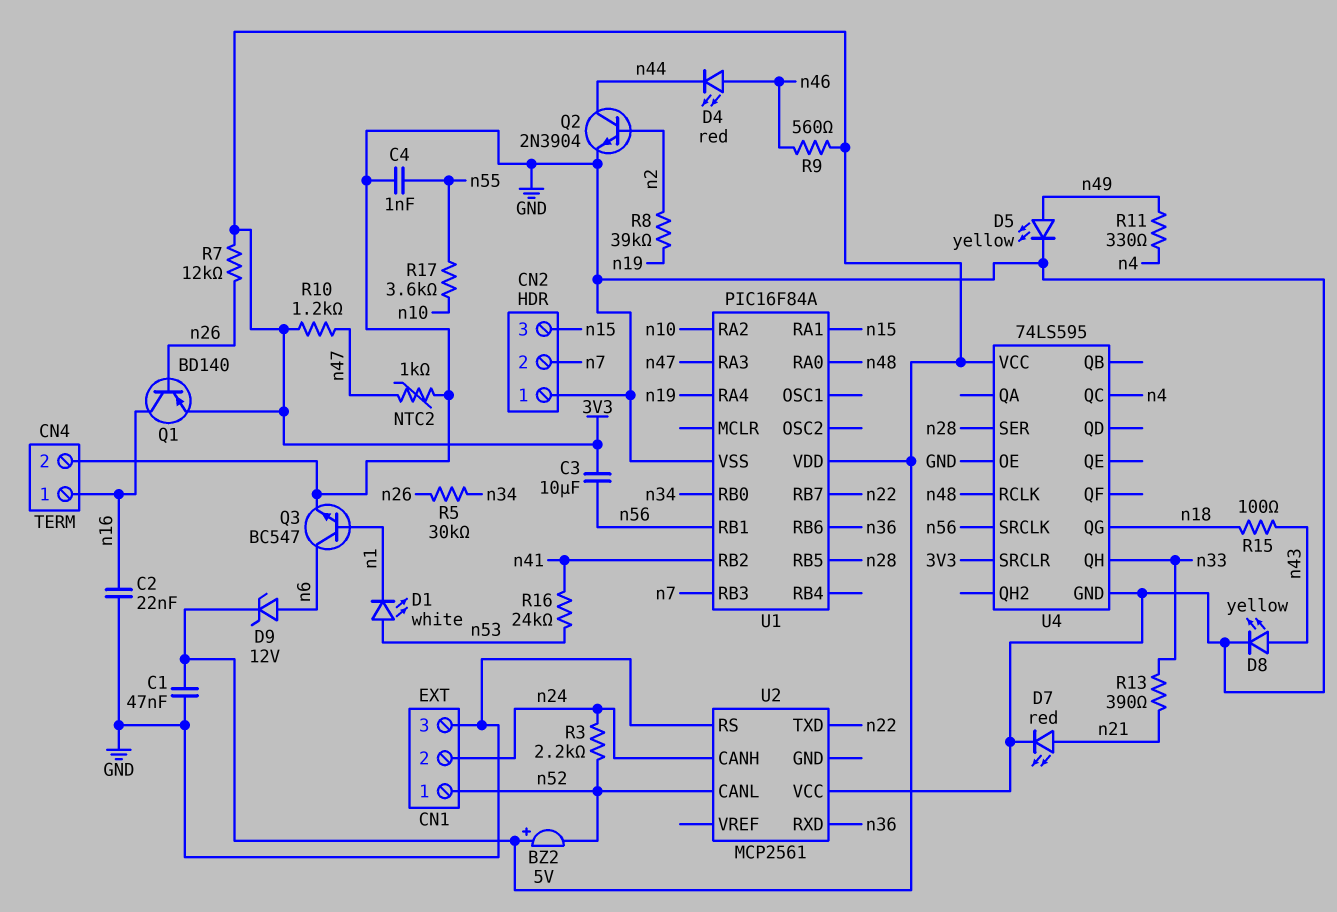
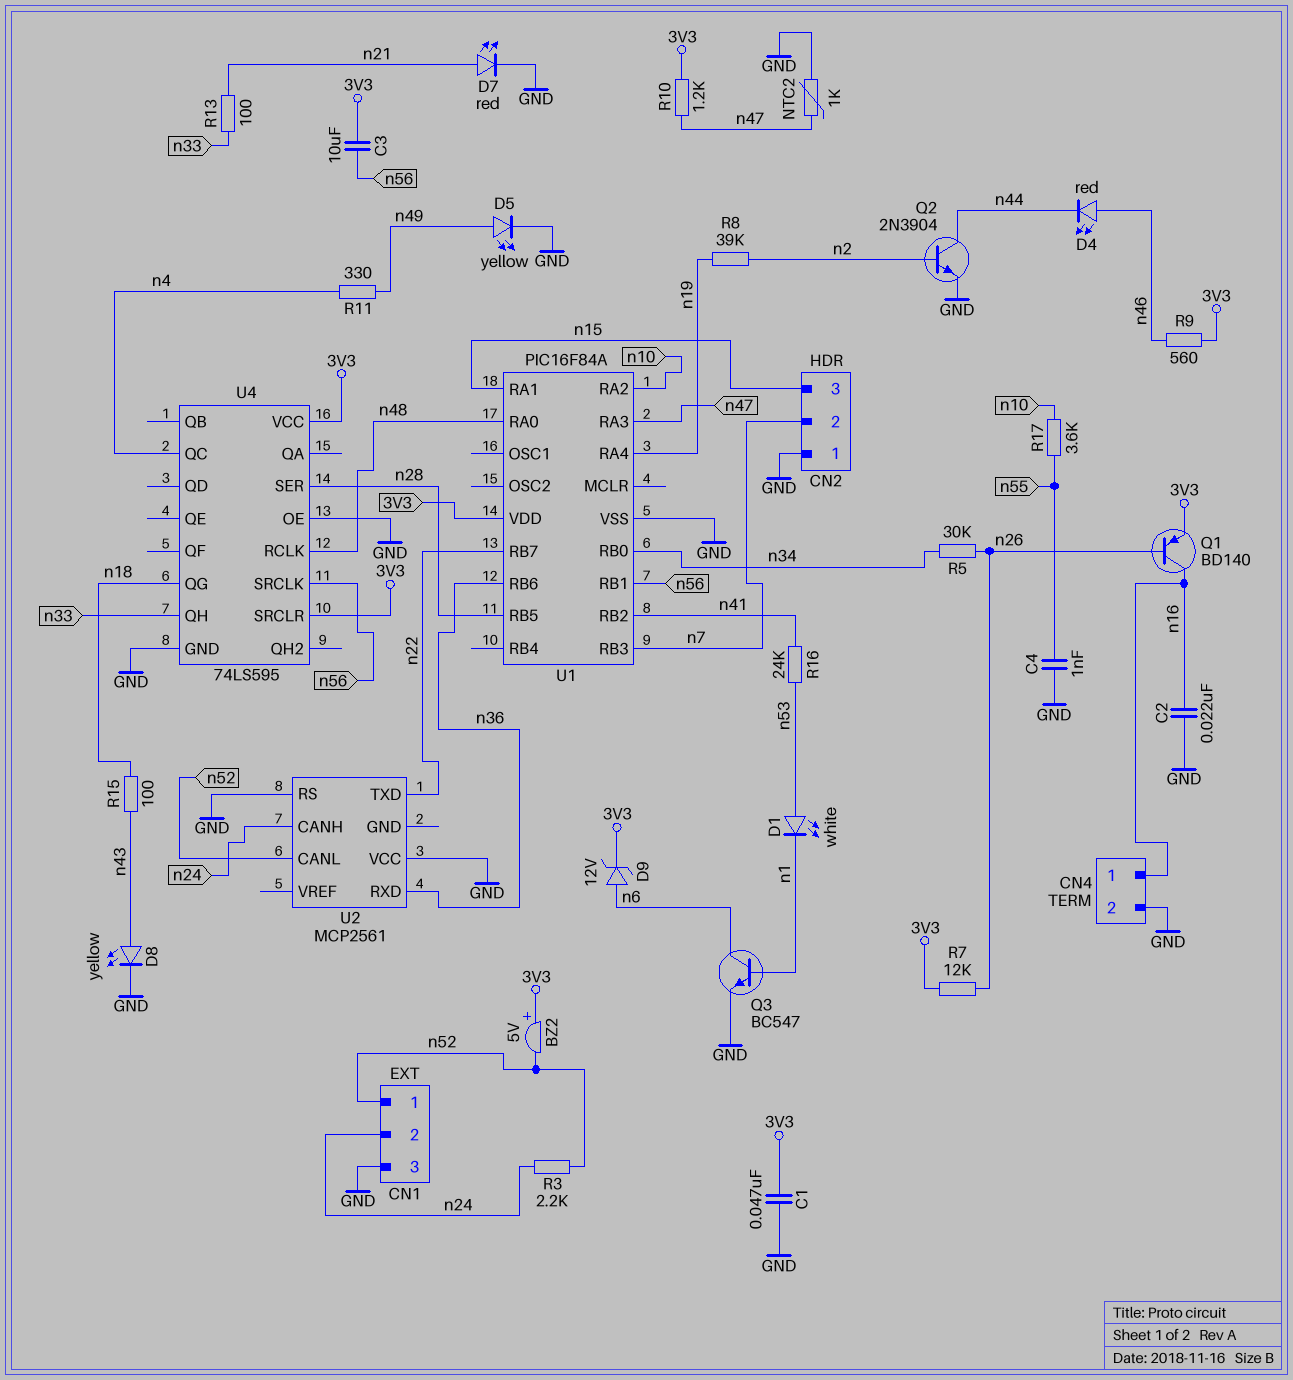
R13: 390 (n21, n33) -> 100 (n21, n33)

